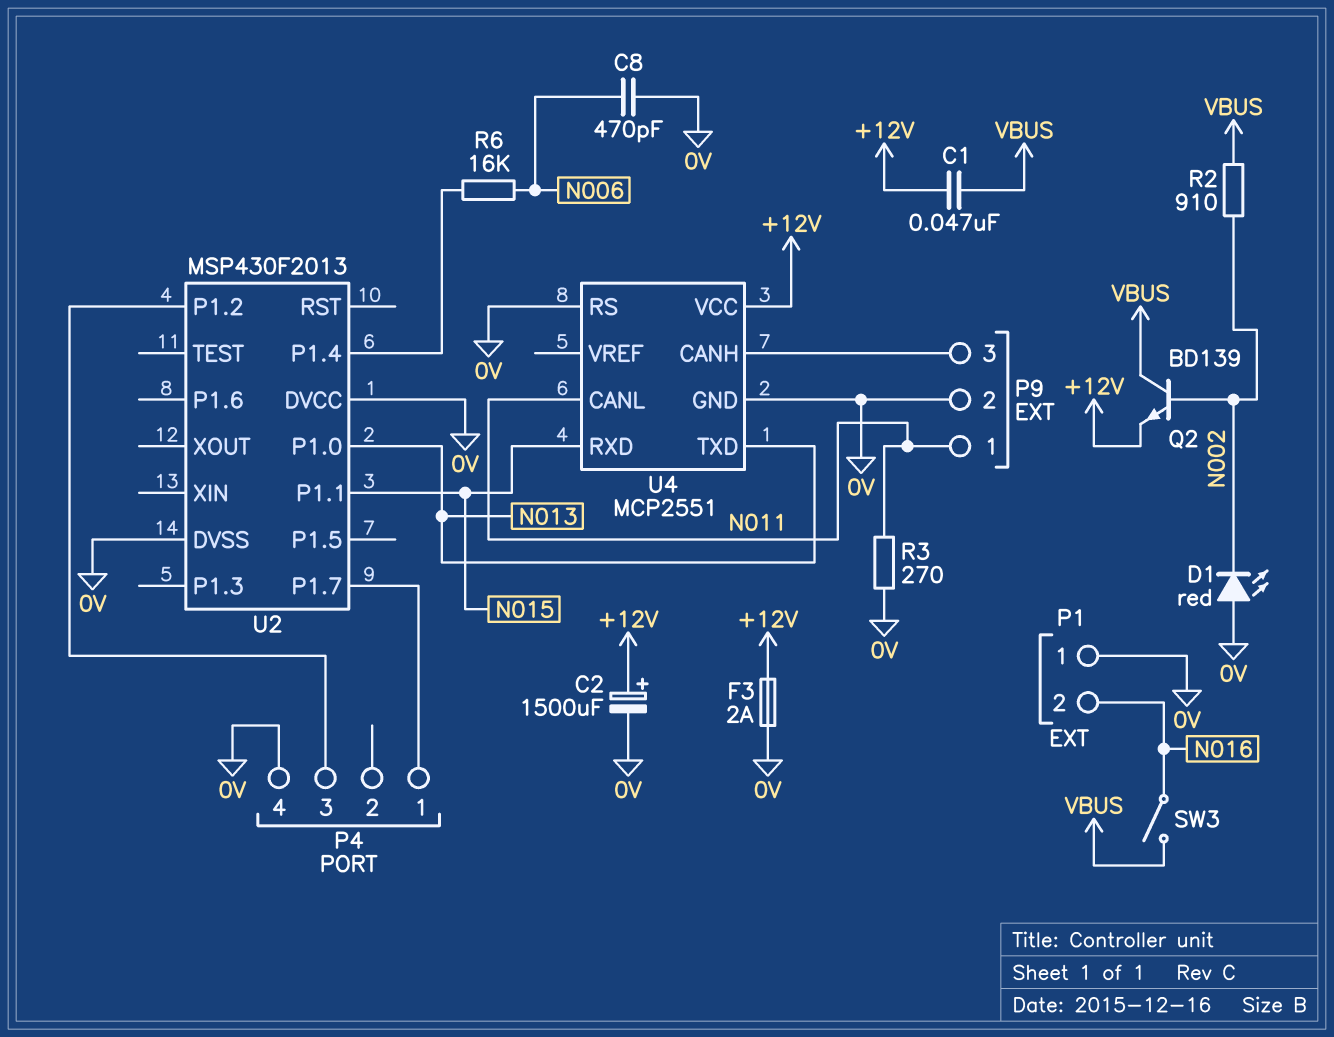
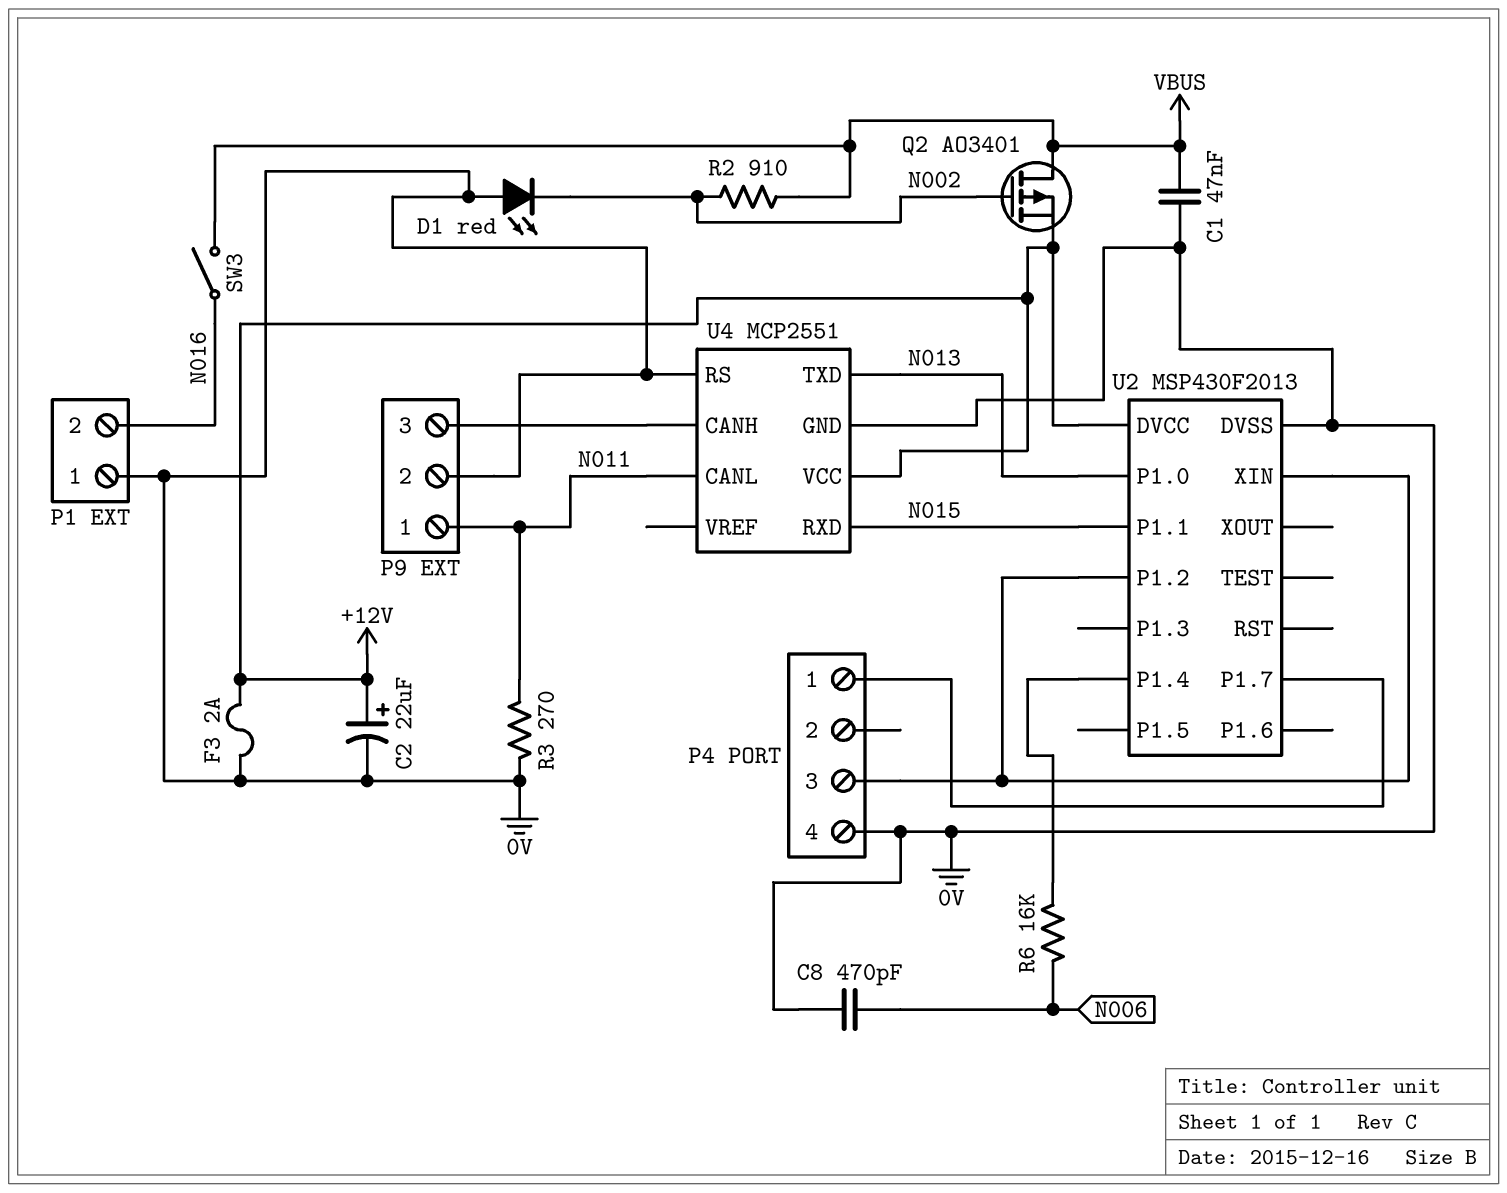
C1: 47nF (+12V, VBUS) -> 47nF (0V, VBUS)
C2: 1500uF (plus +12V, minus 0V) -> 22uF (plus +12V, minus 0V)
Q2: NPN BD139 (B N002, C VBUS, E +12V) -> PMOS AO3401 (G N002, D VBUS, S +12V)
U2 pin DVCC: 0V -> +12V
U2 pin XIN: none -> P4/3

